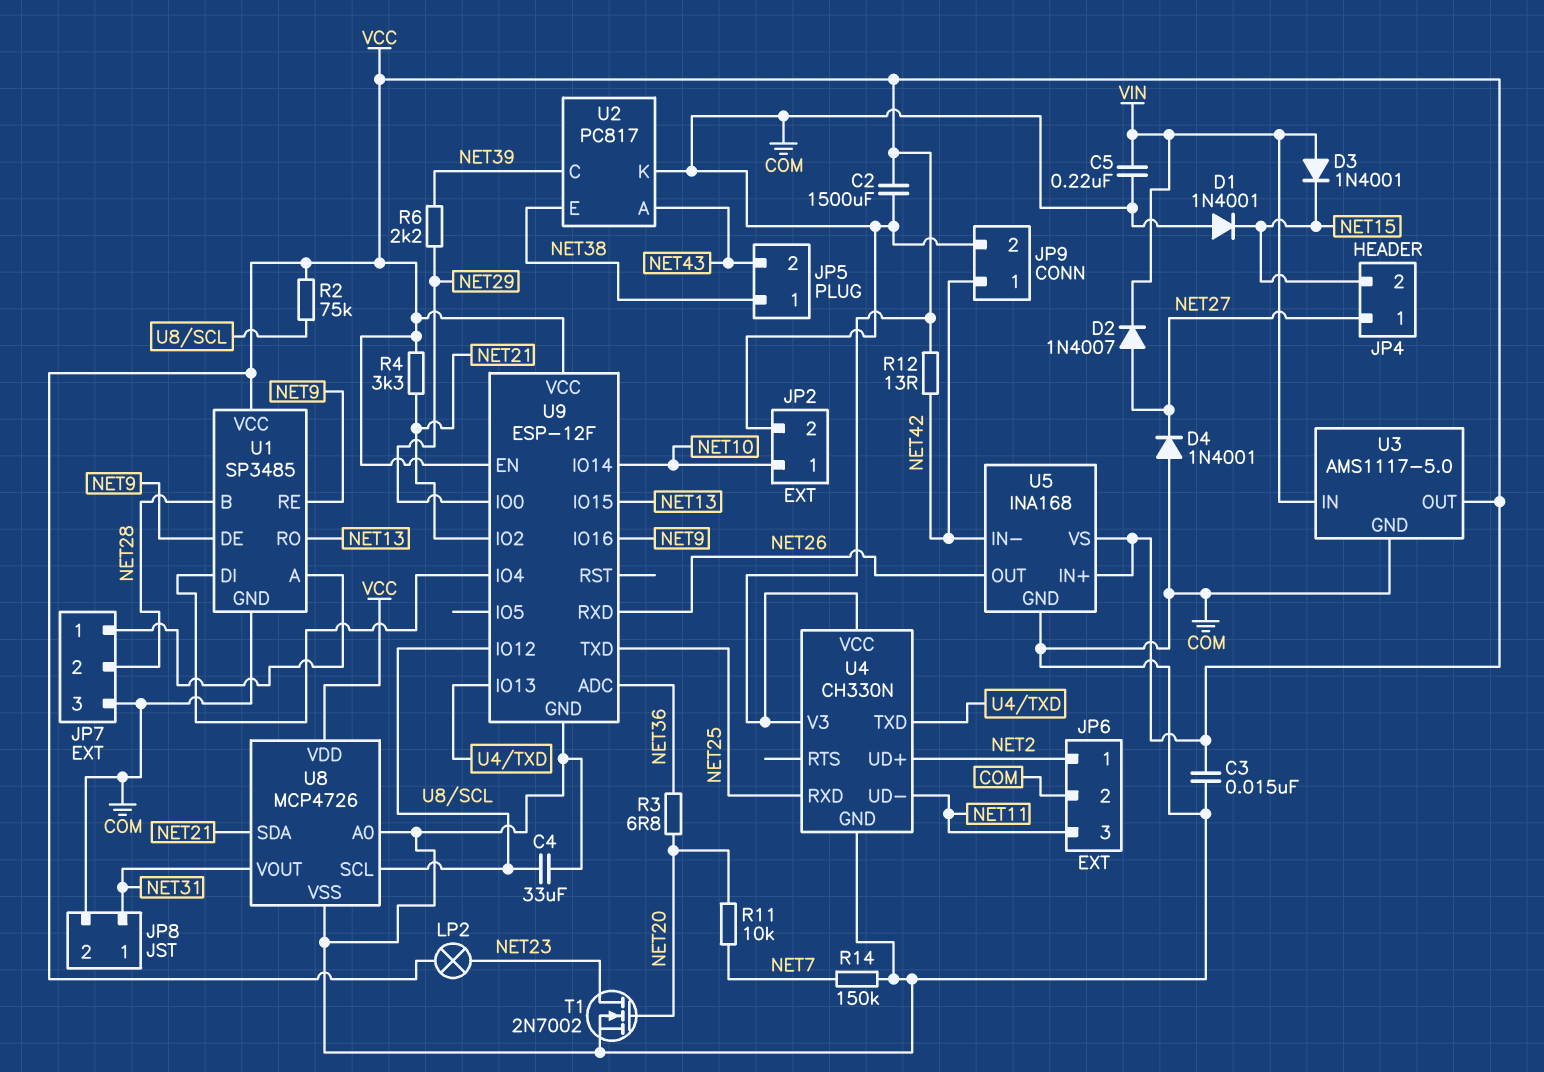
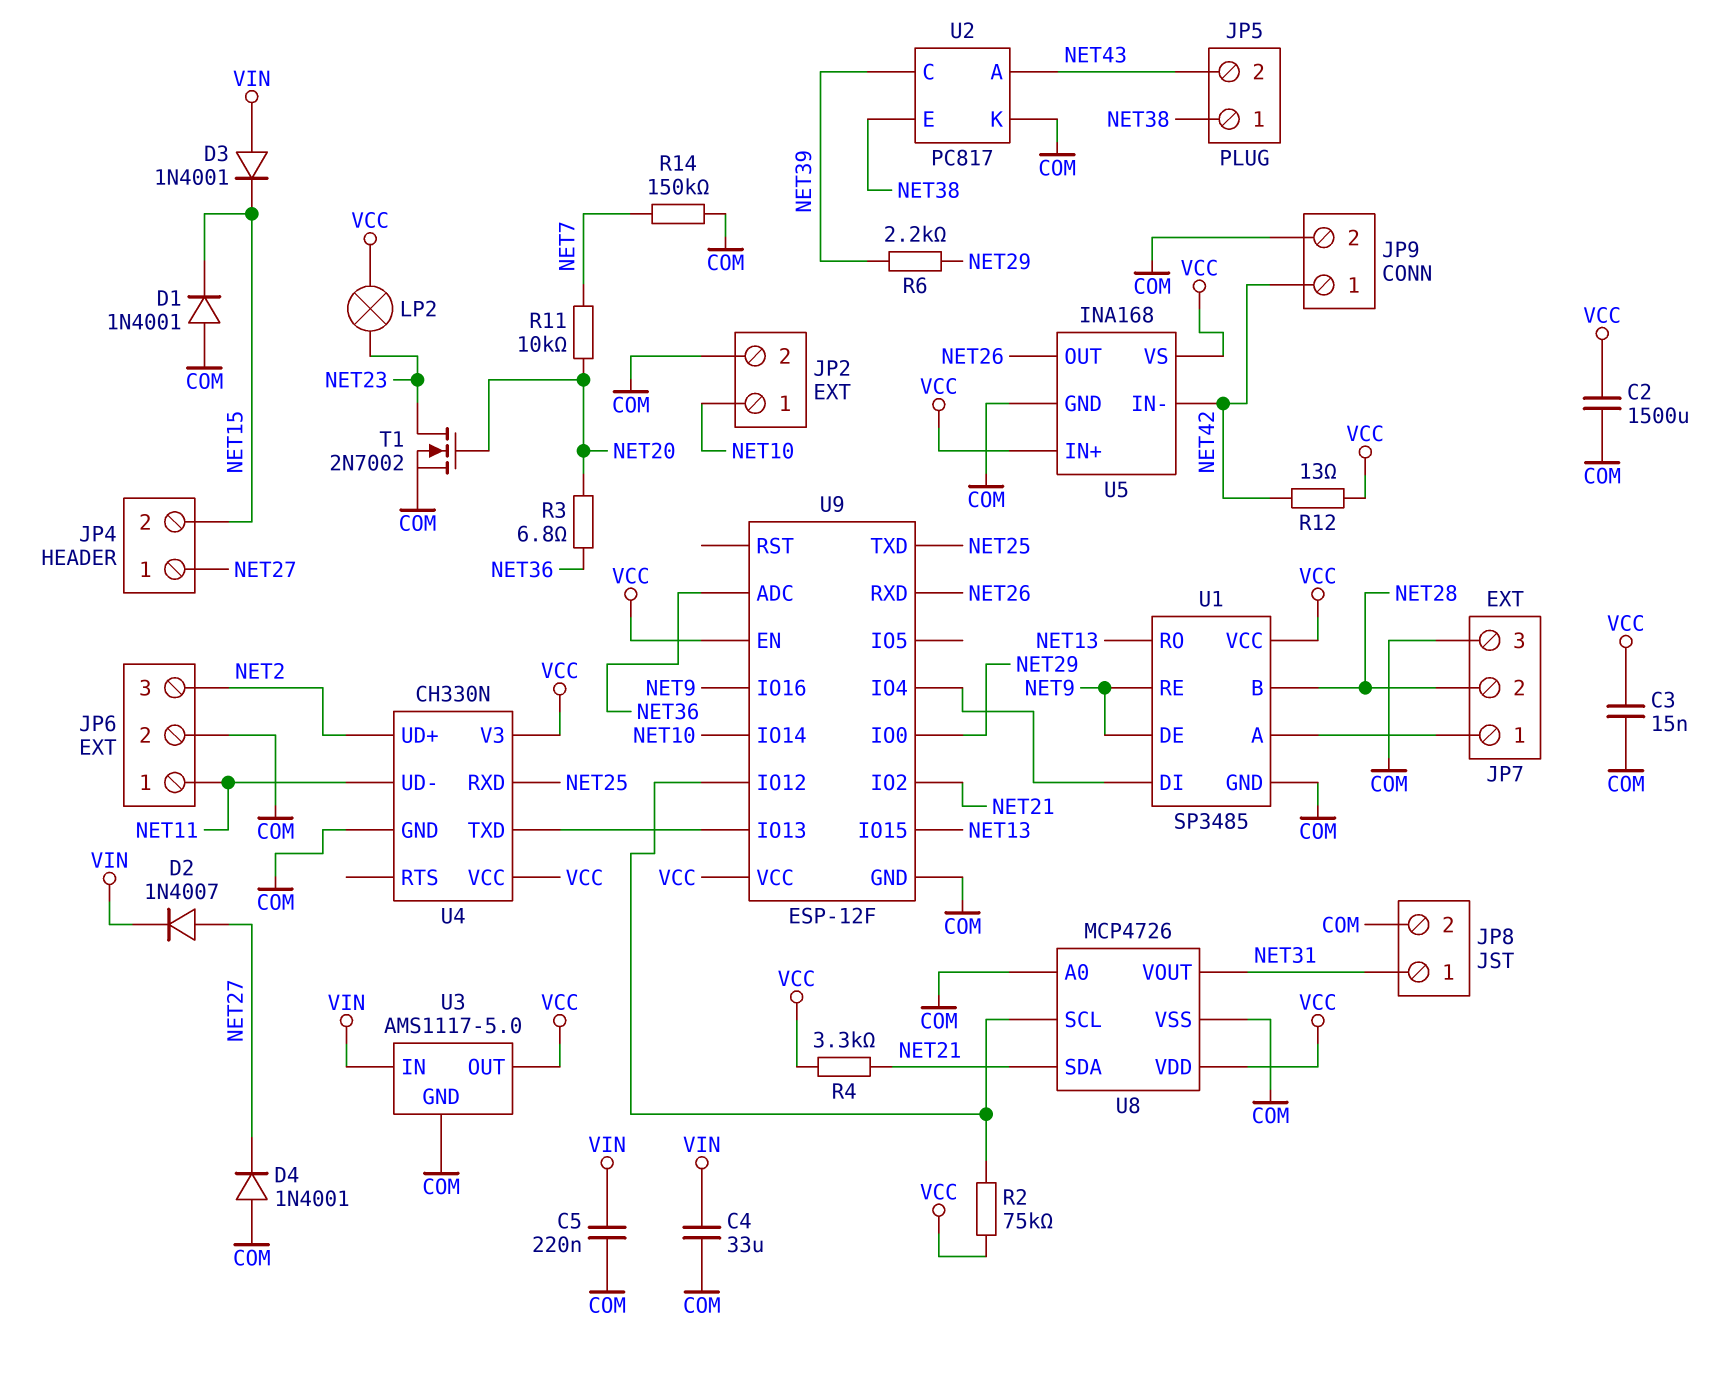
C4: 33uF (COM, U8/SCL) -> 33uF (COM, VIN)
JP6 pin 1: NET2 -> NET11
JP6 pin 3: NET11 -> NET2

